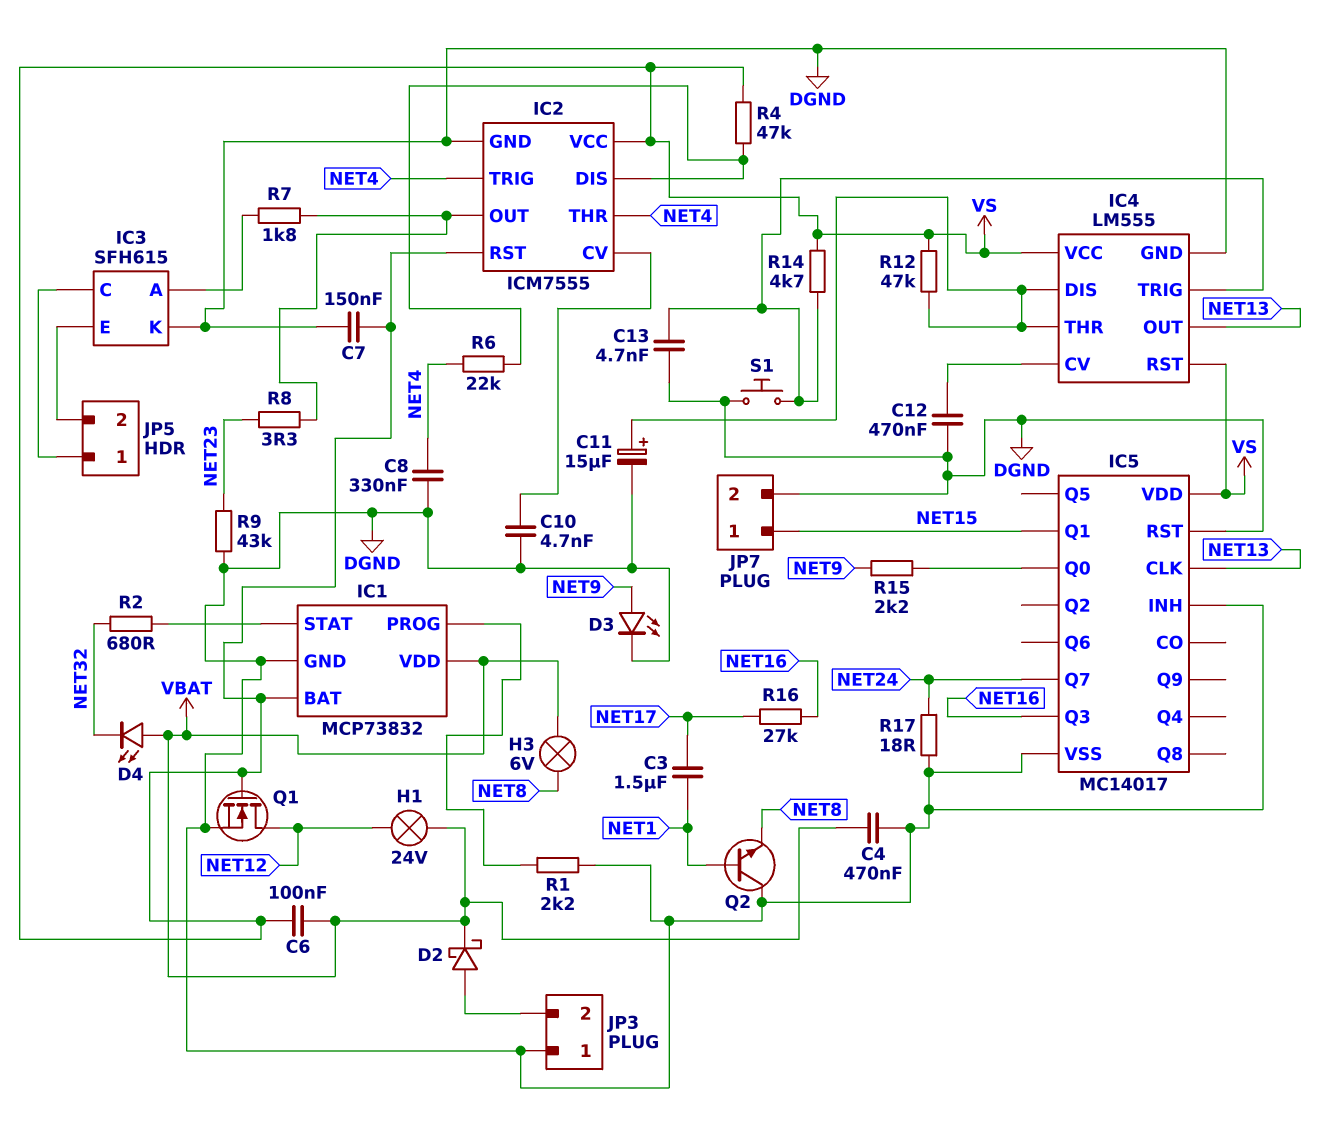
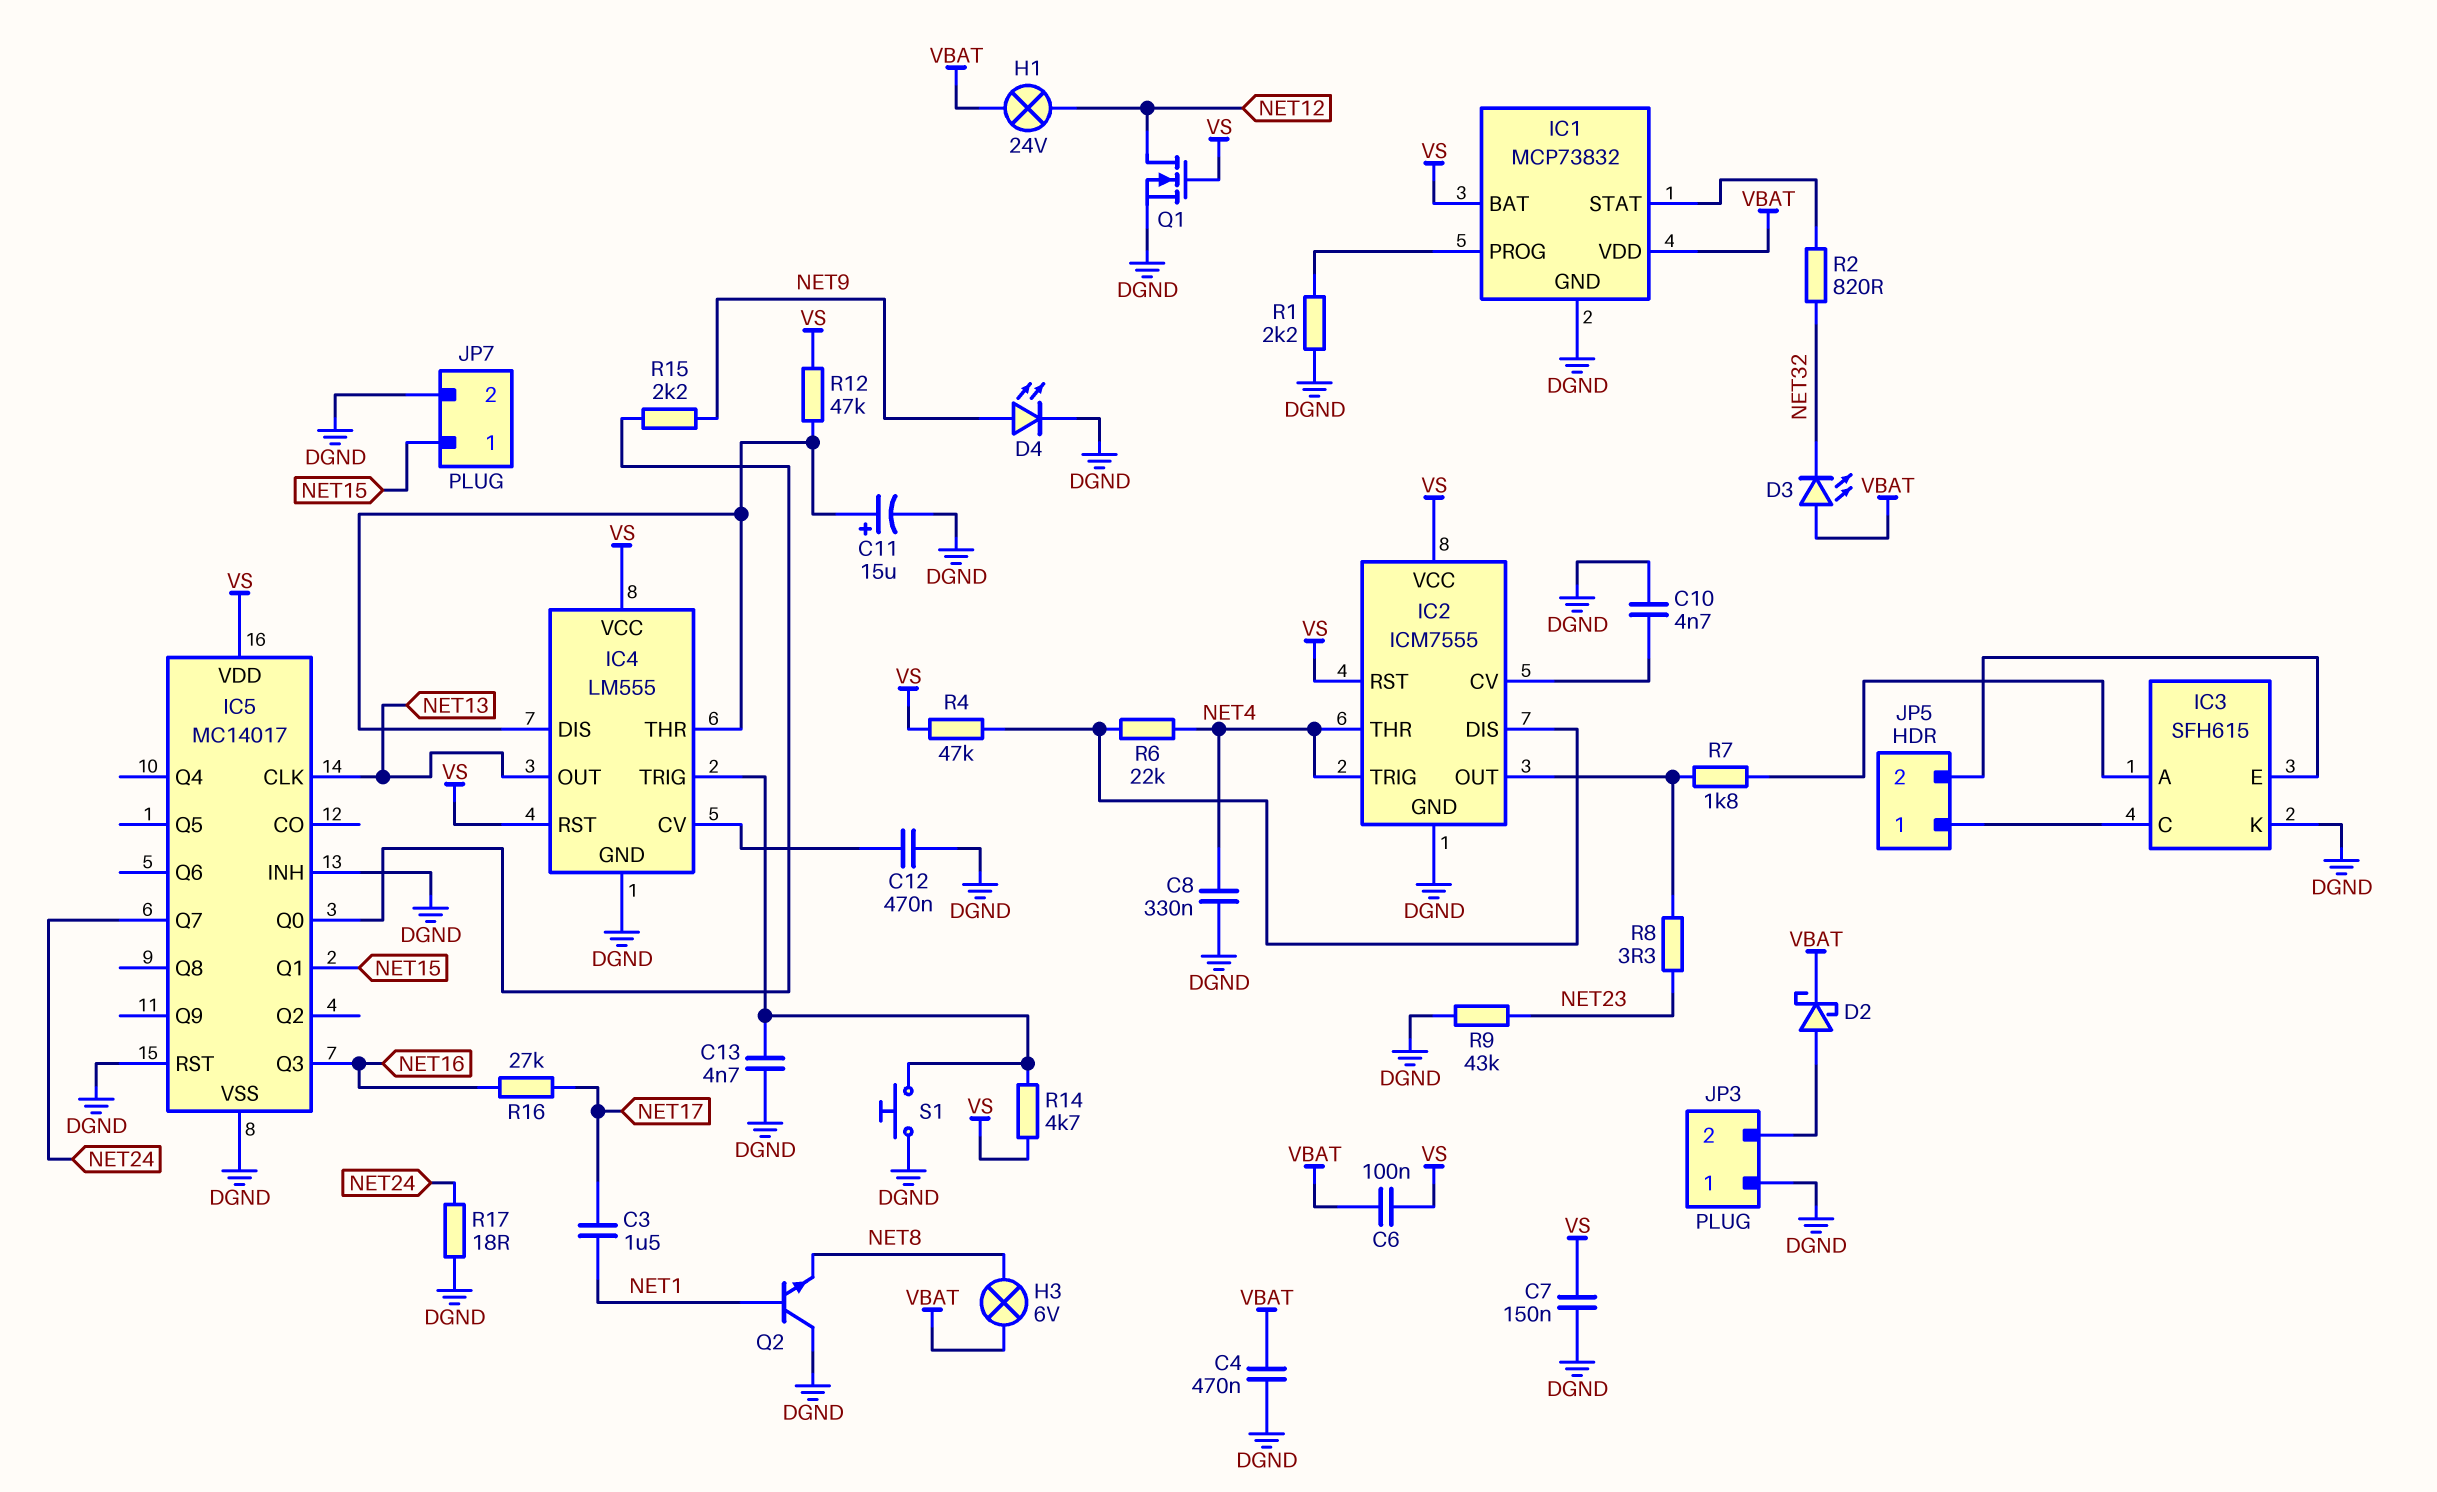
D3: LED (A NET9, K DGND) -> LED (A VBAT, K NET32)
D4: LED (A VBAT, K NET32) -> LED (A NET9, K DGND)
R2: 680 (IC1/STAT, NET32) -> 820 (IC1/STAT, NET32)

